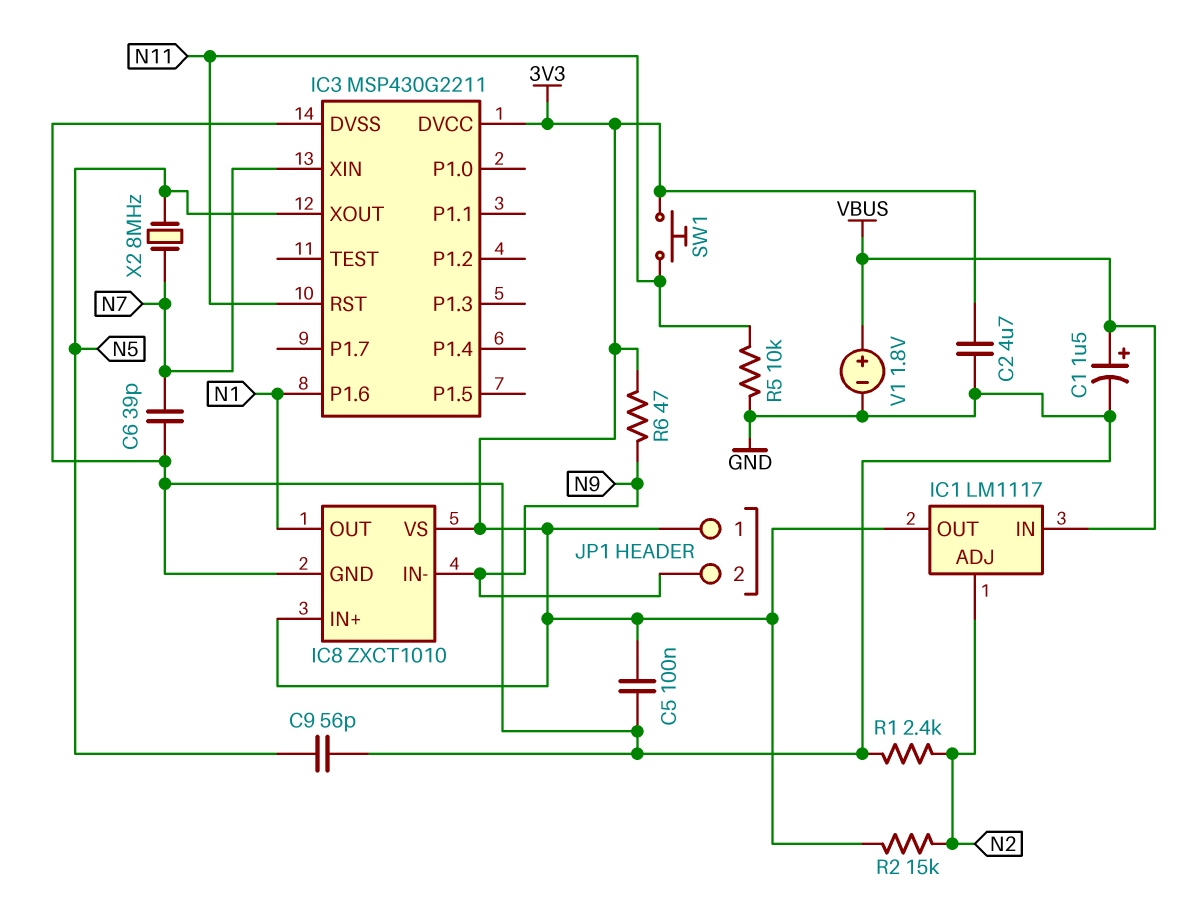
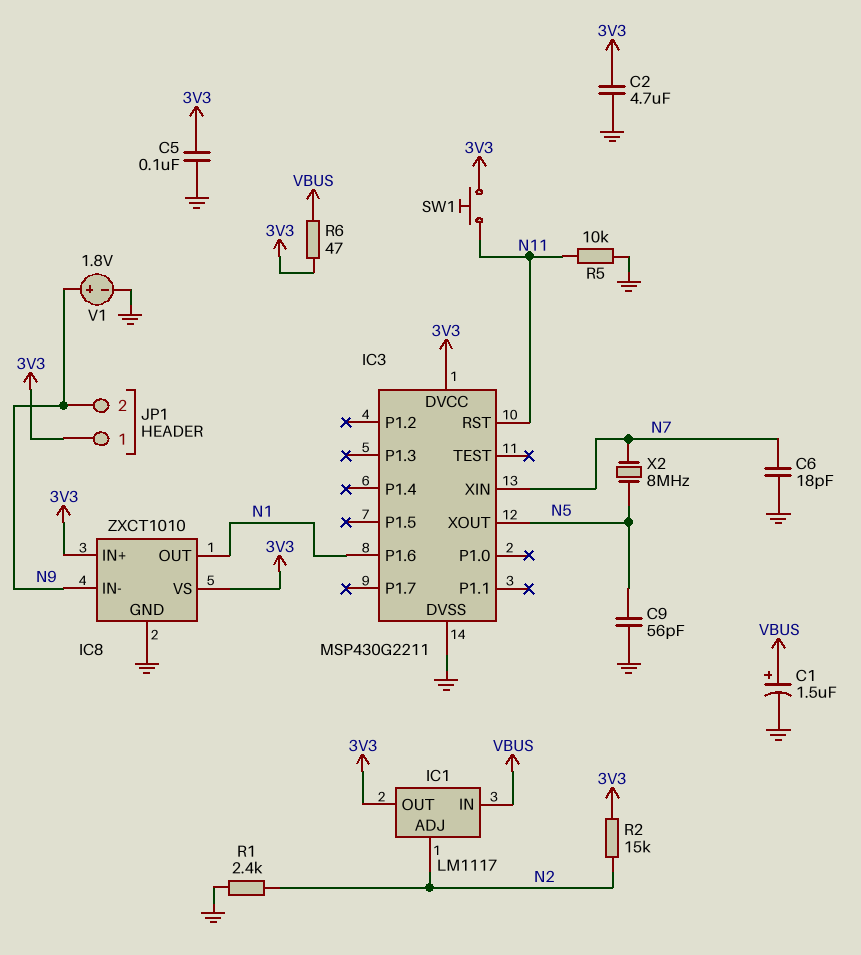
C6: 39pF (GND, N7) -> 18pF (GND, N7)
R6: 47 (3V3, N9) -> 47 (3V3, VBUS)
V1: 1.8V (plus VBUS, minus GND) -> 1.8V (plus N9, minus GND)

